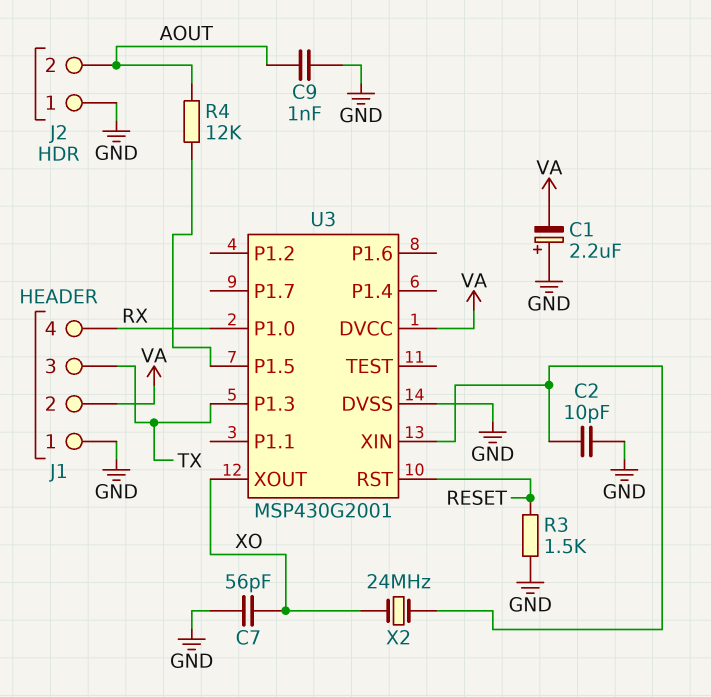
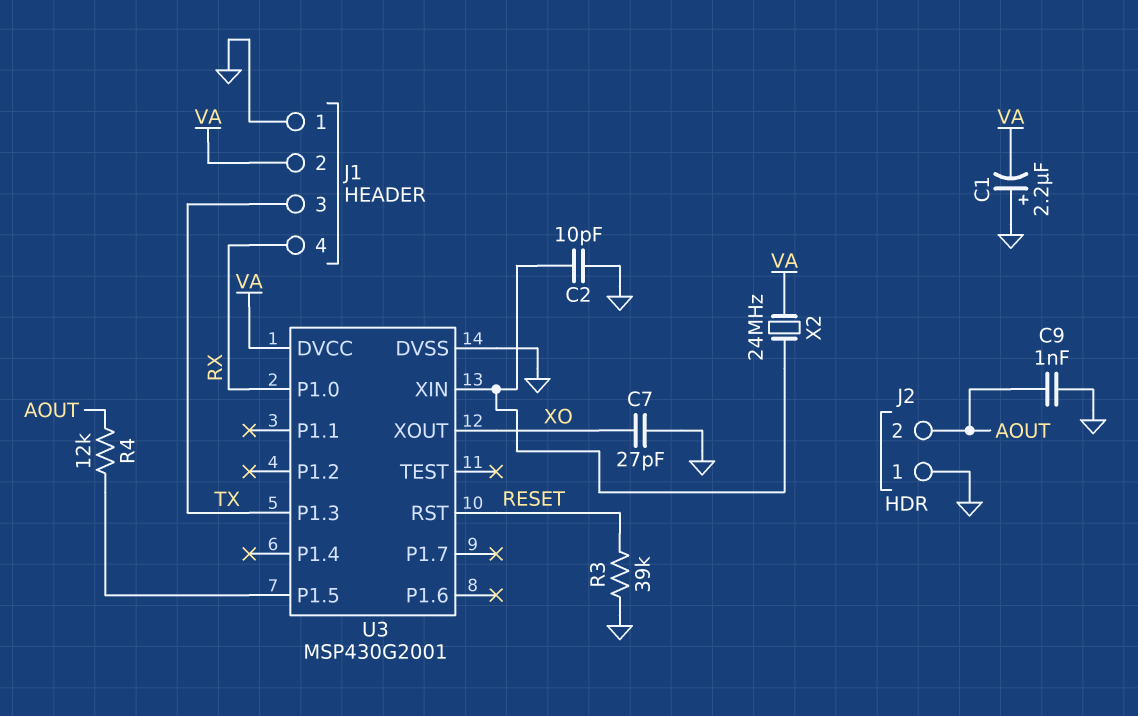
C7: 56pF (GND, XO) -> 27pF (GND, XO)
R3: 1.5k (GND, RESET) -> 39k (GND, RESET)
X2: 24MHz (U3/XIN, XO) -> 24MHz (U3/XIN, VA)

